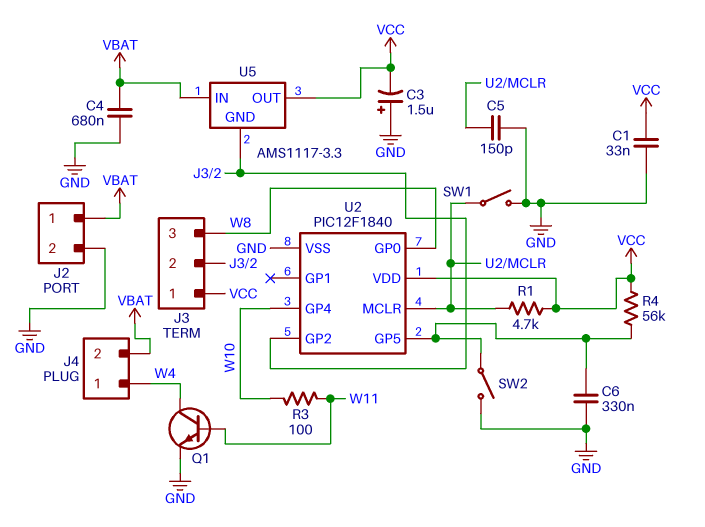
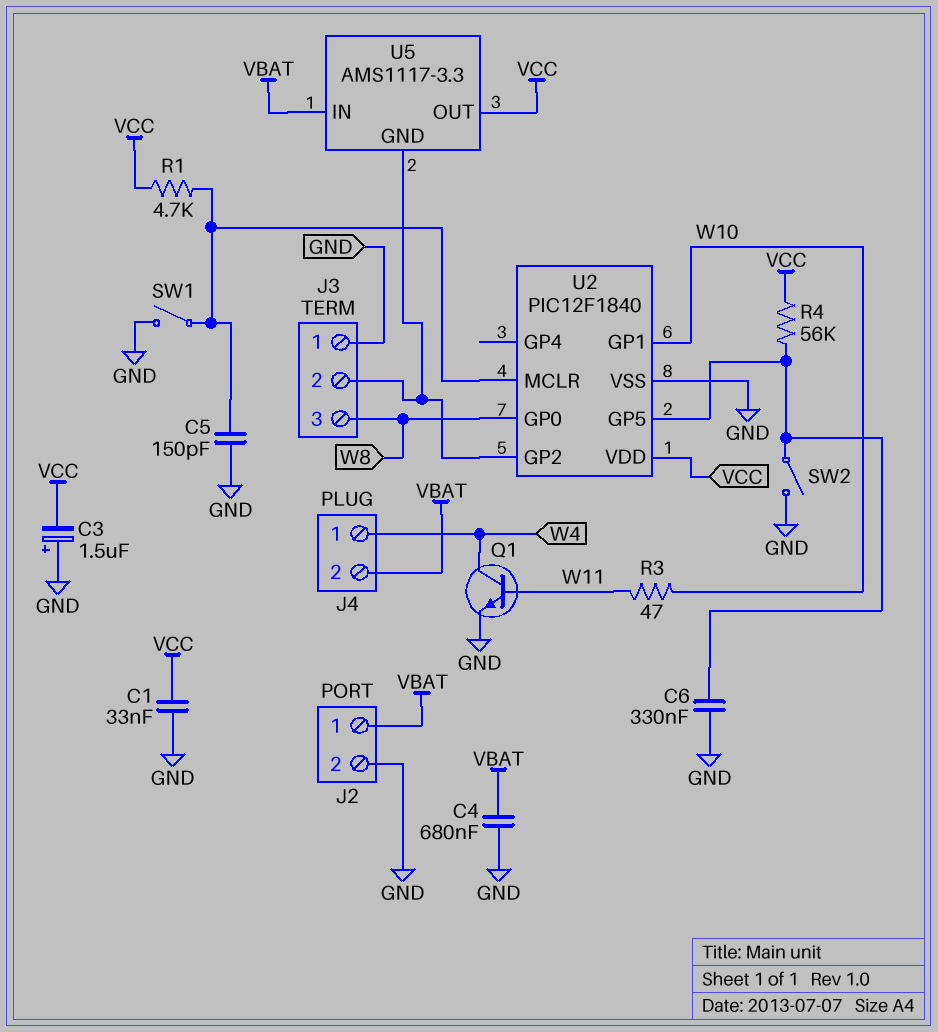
J3 pin 1: VCC -> GND
R3: 100 (W10, W11) -> 47 (W10, W11)
U2 pin GP1: none -> W10
U2 pin GP4: W10 -> none

